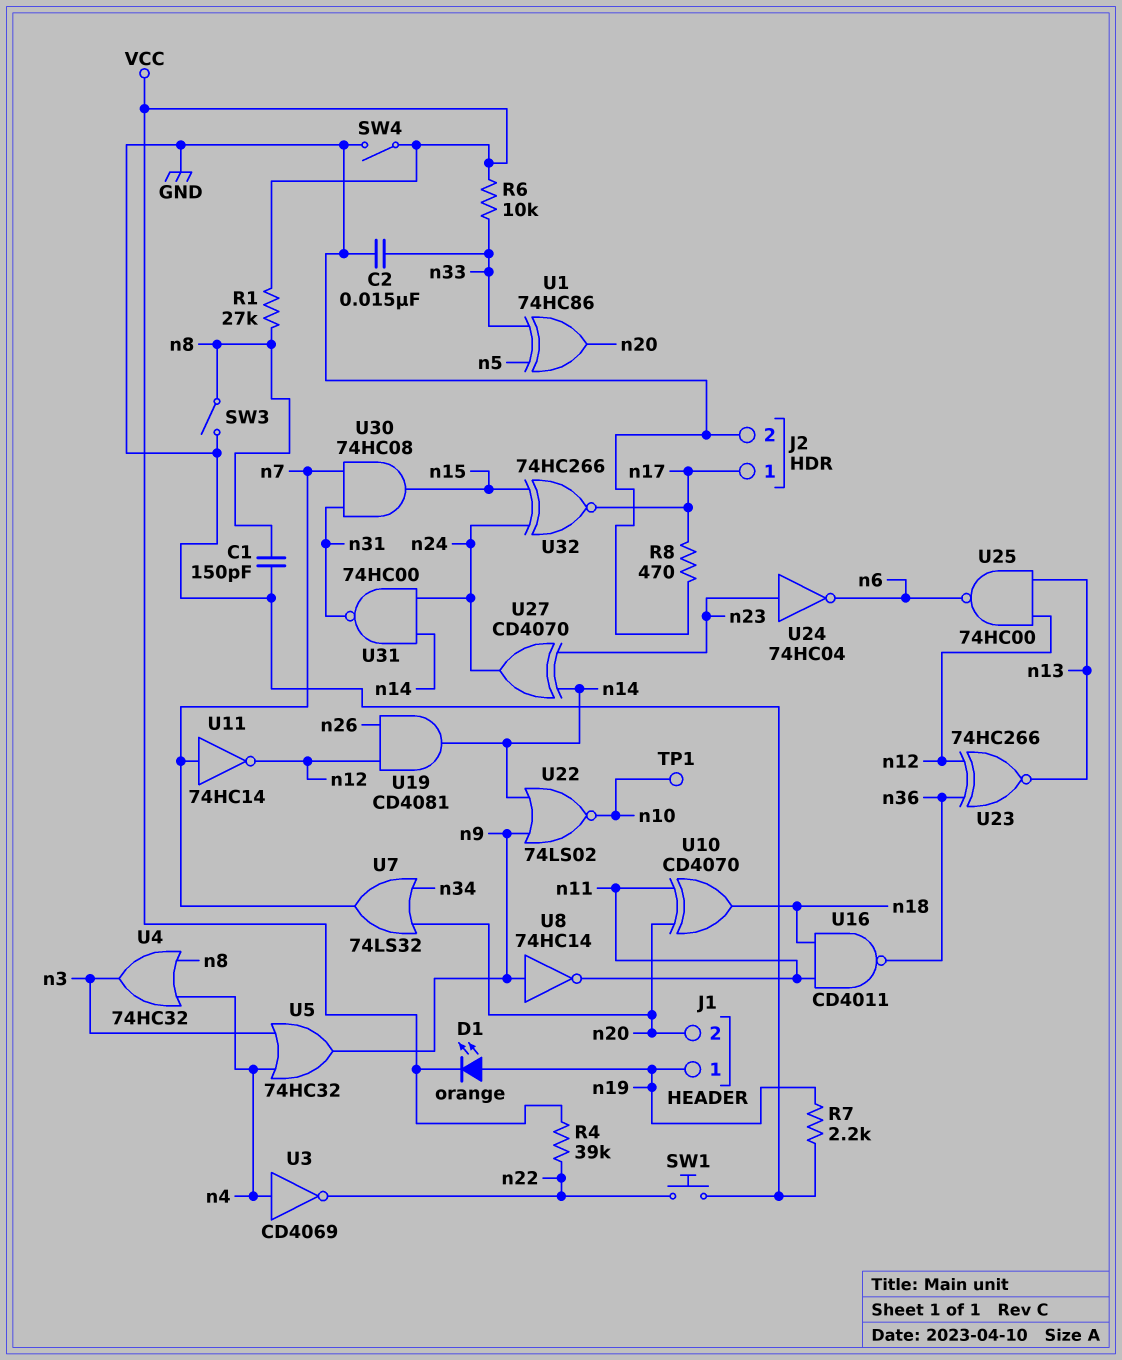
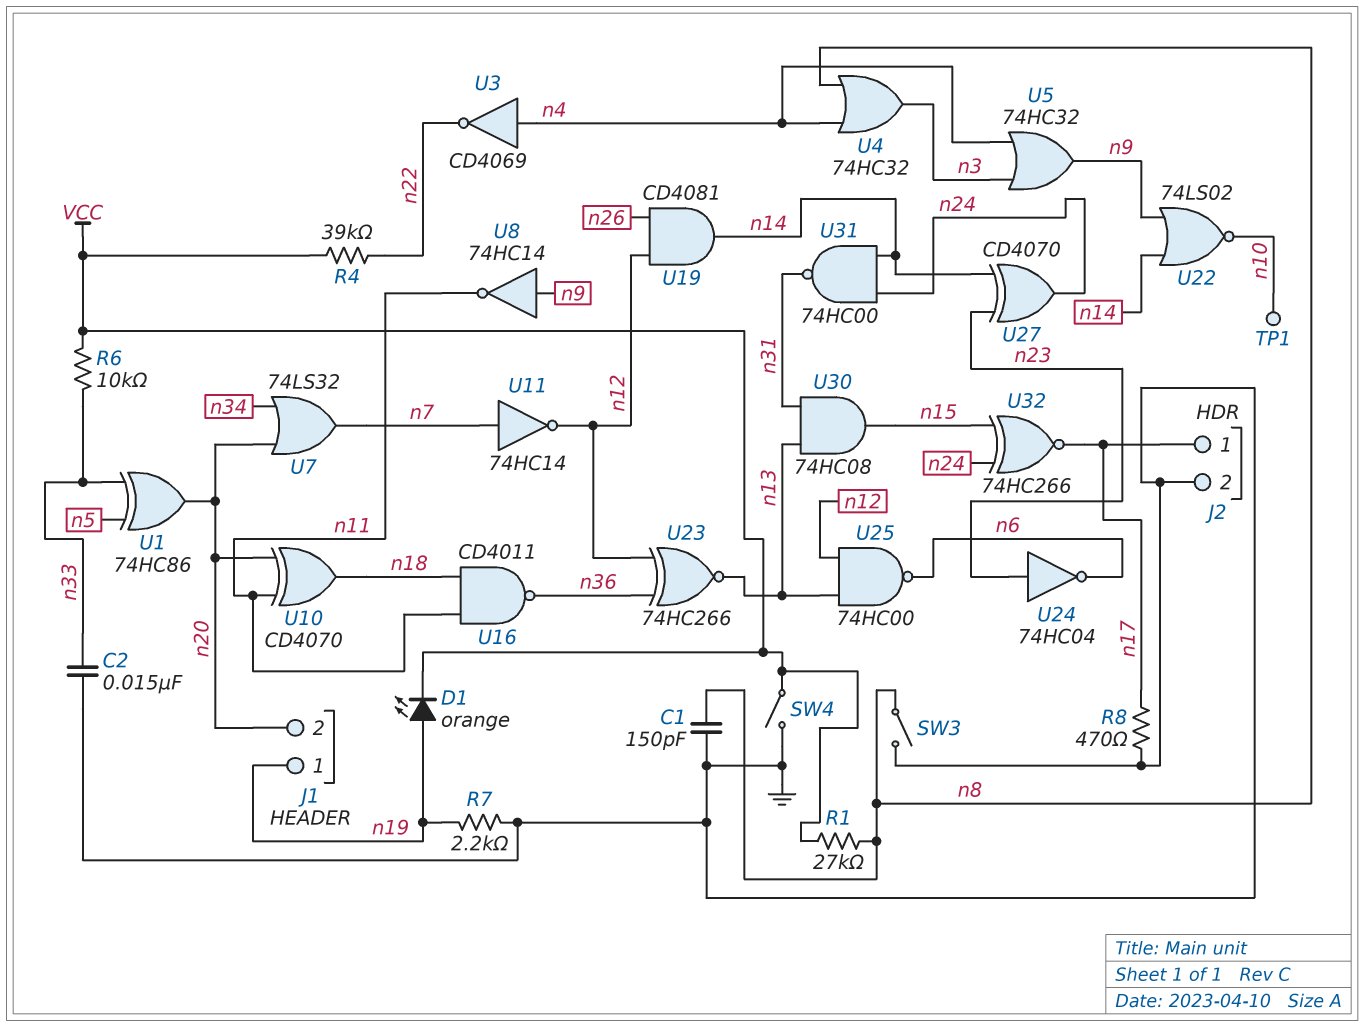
SW1: button (GND, n22) -> none
U30: AND 74HC08 (in n7, in n31, out n15) -> AND 74HC08 (in n13, in n31, out n15)

